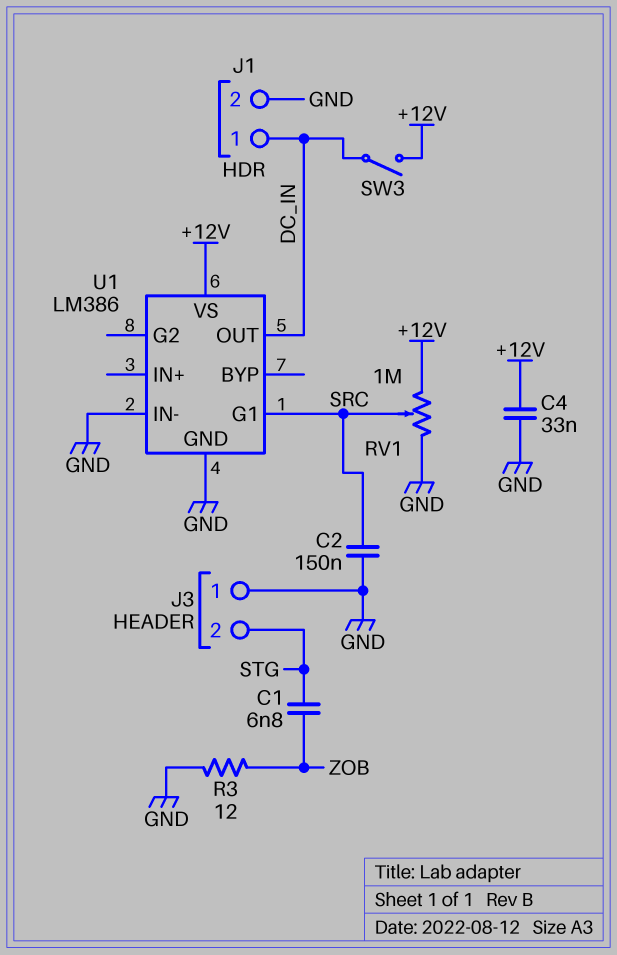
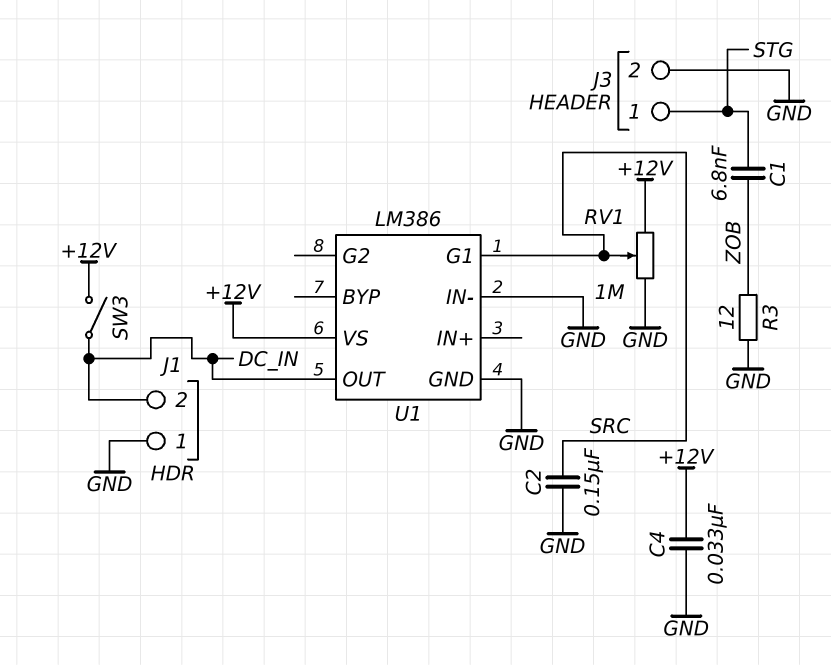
J1 pin 1: DC_IN -> GND
J1 pin 2: GND -> DC_IN
J3 pin 1: GND -> STG
J3 pin 2: STG -> GND

